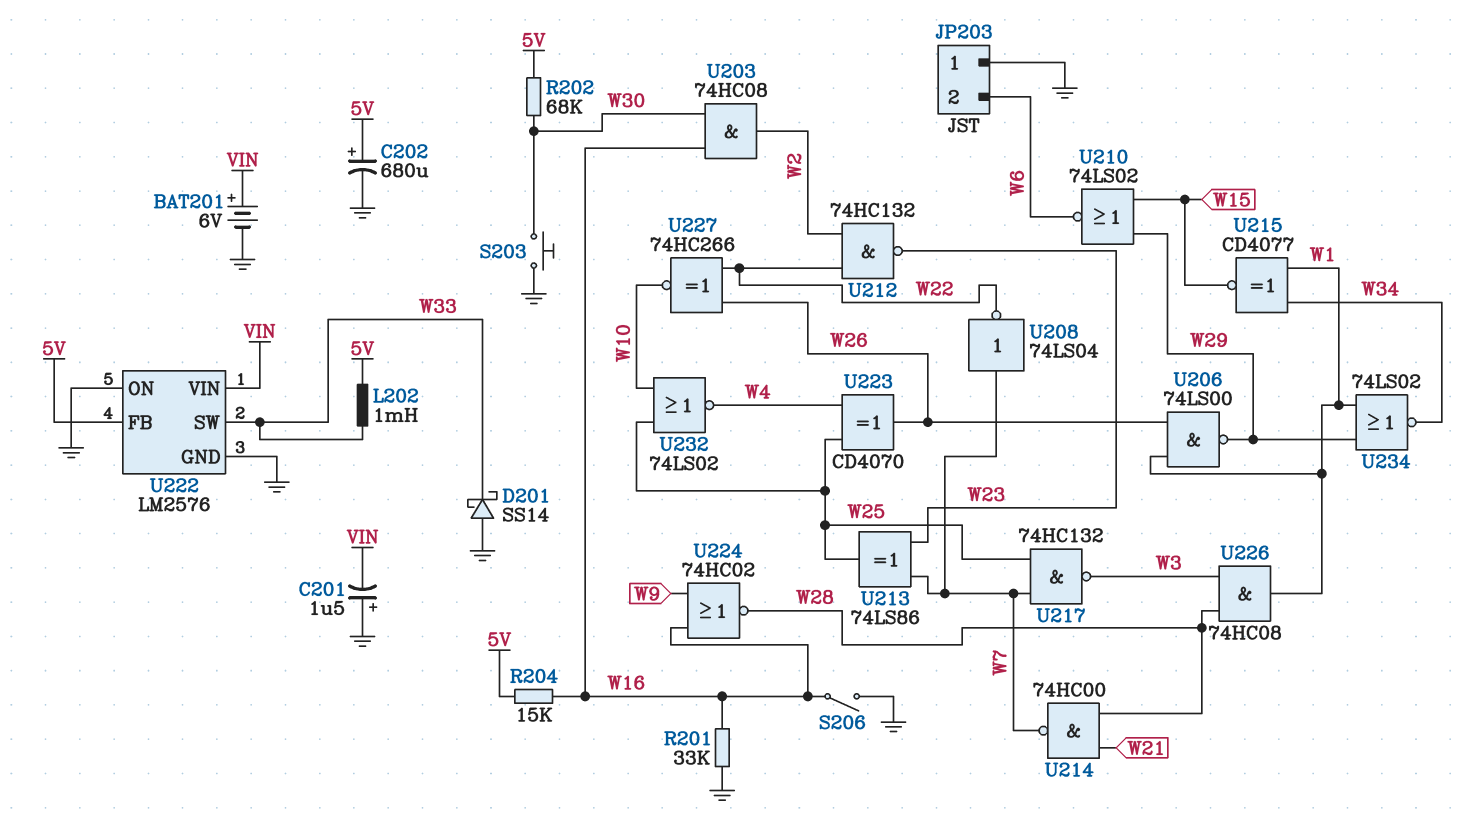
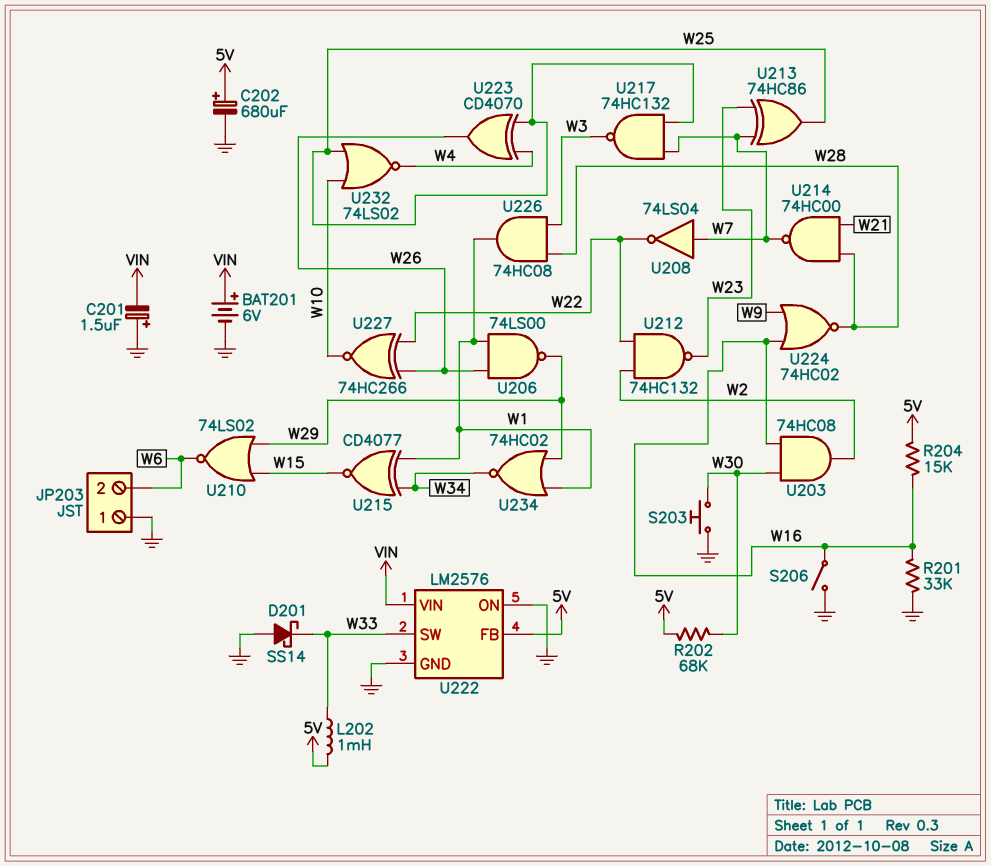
U213: XOR 74LS86 (in W7, in W23, out W25) -> XOR 74HC86 (in W7, in W23, out W25)
U234: NOR 74LS02 (in W1, in W29, out W34) -> NOR 74HC02 (in W1, in W29, out W34)

